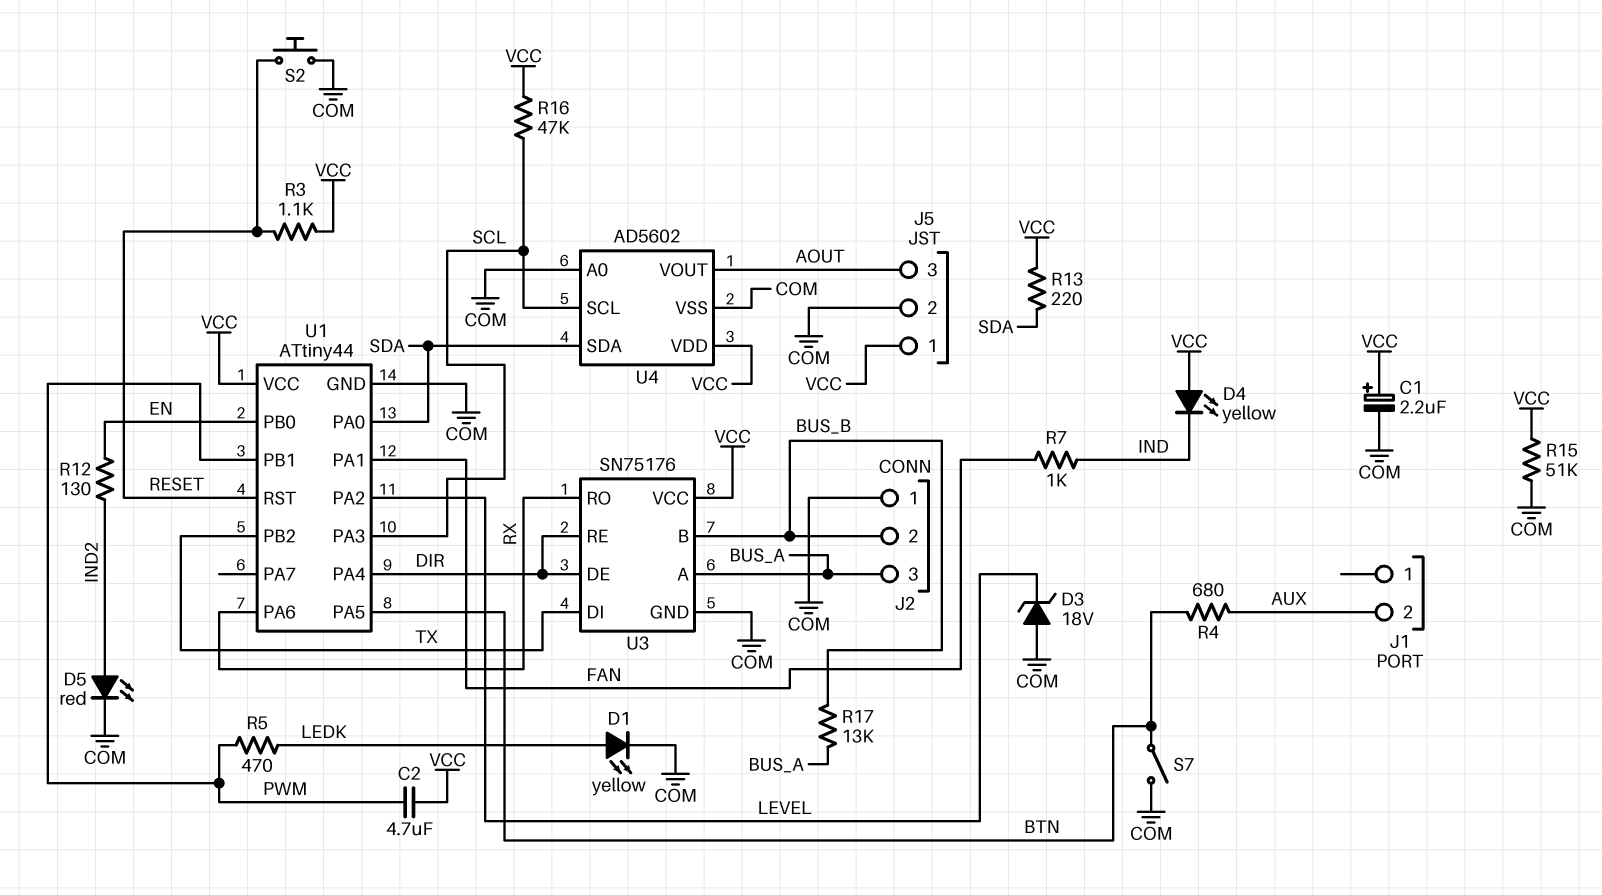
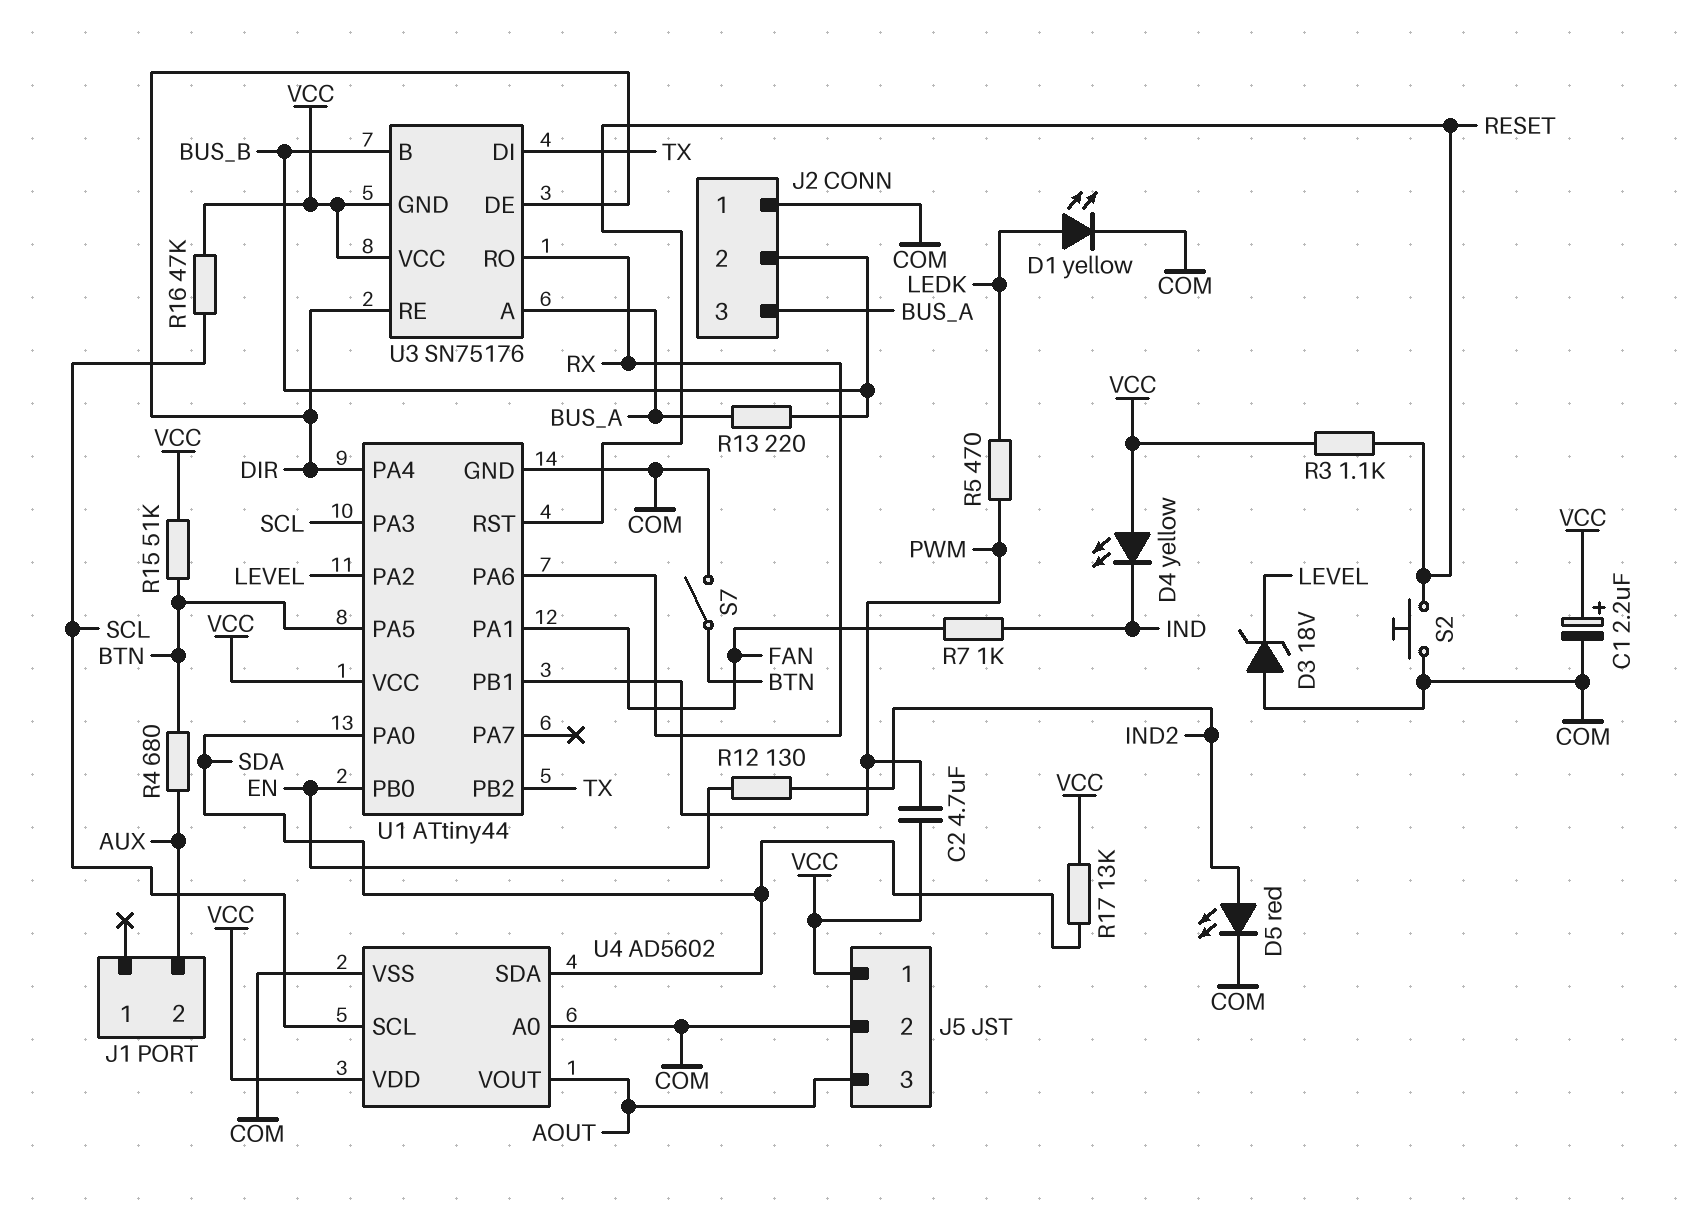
R13: 220 (SDA, VCC) -> 220 (BUS_A, BUS_B)
R15: 51k (COM, VCC) -> 51k (BTN, VCC)
R17: 13k (BUS_A, BUS_B) -> 13k (SDA, VCC)
U3 pin GND: COM -> VCC

